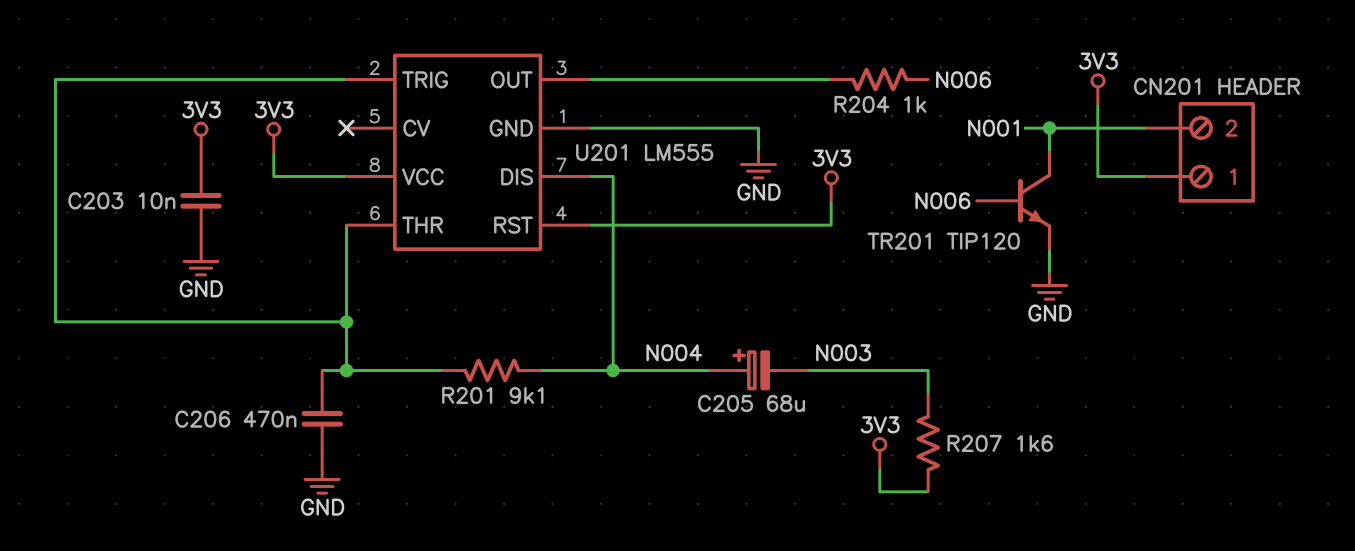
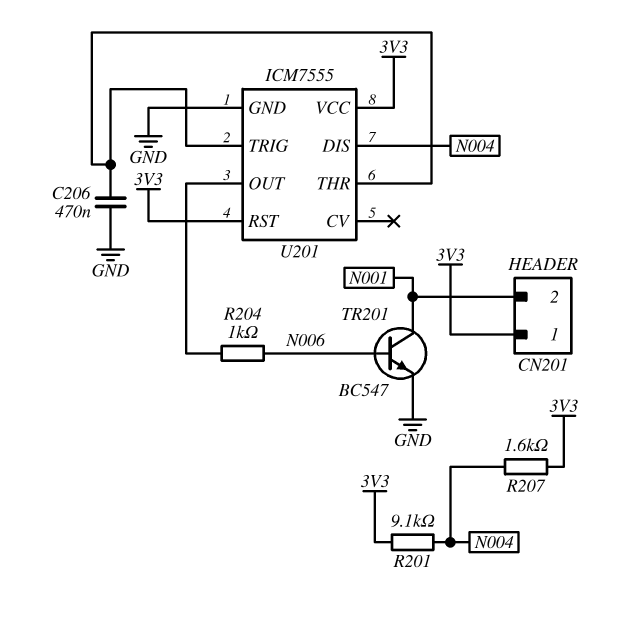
C203: 10nF (3V3, GND) -> none
C205: 68uF (plus N004, minus N003) -> none
R201: 9.1k (N004, U201/THR) -> 9.1k (3V3, N004)
R207: 1.6k (3V3, N003) -> 1.6k (3V3, N004)
TR201: NPN TIP120 (B N006, C N001, E GND) -> NPN BC547 (B N006, C N001, E GND)
U201: LM555 -> ICM7555

